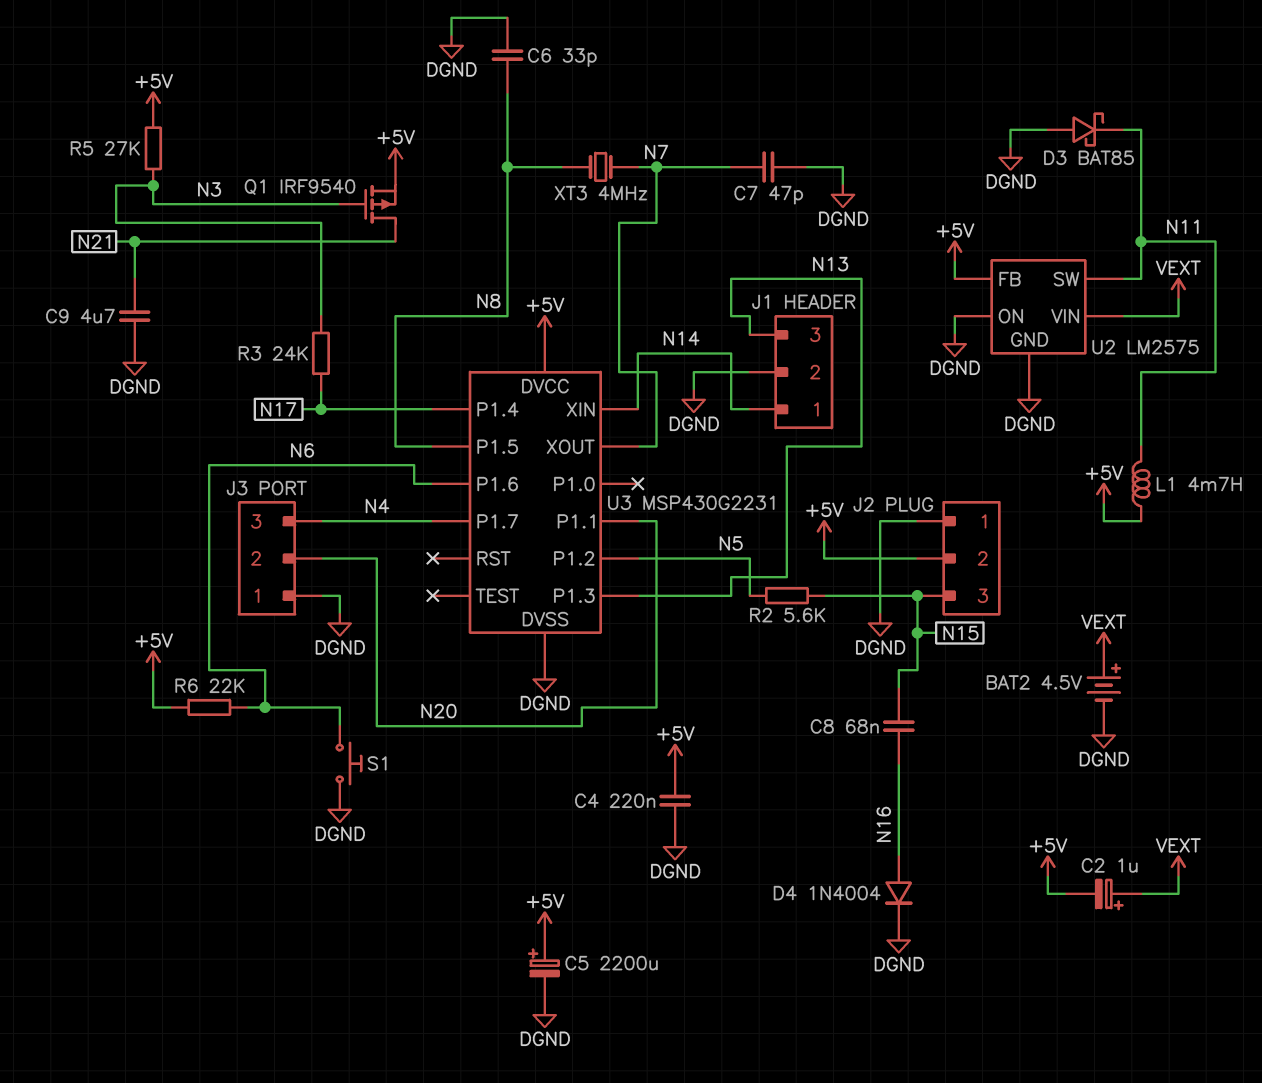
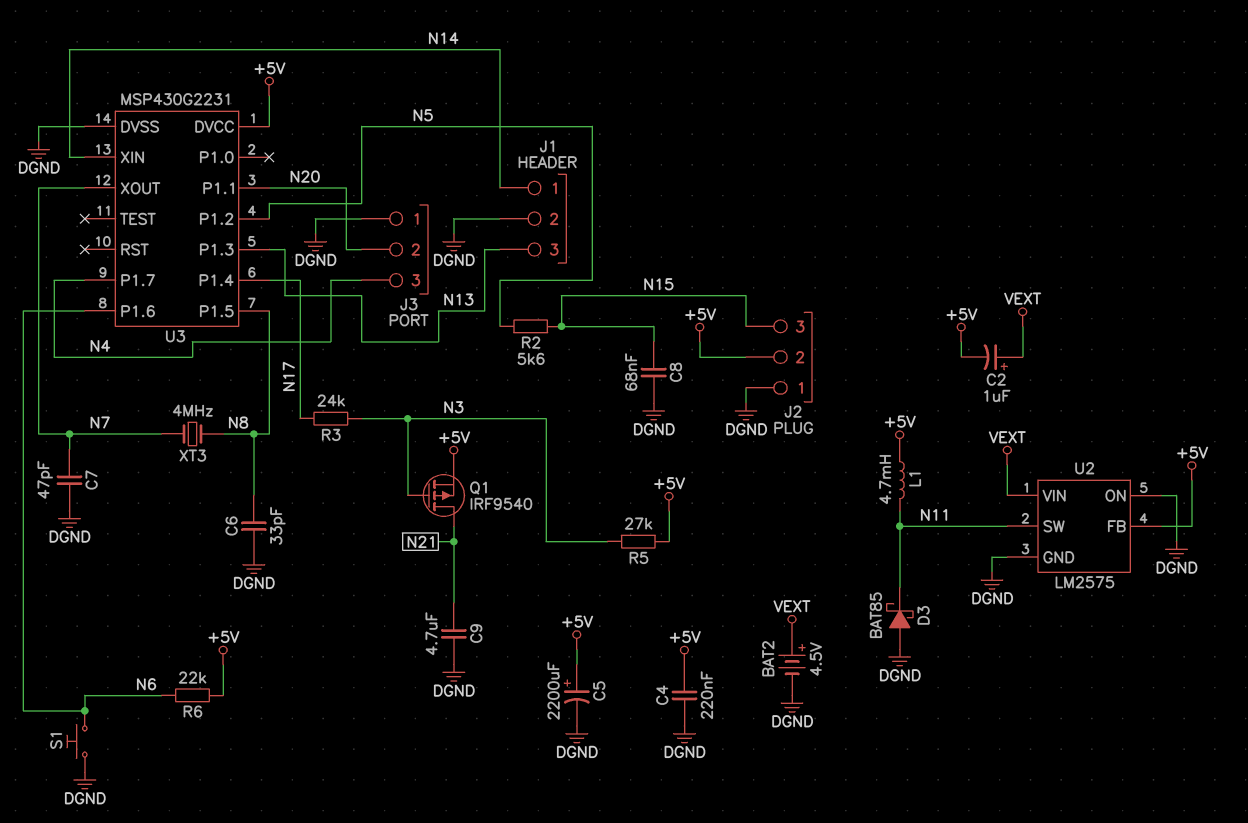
C8: 68nF (N15, N16) -> 68nF (DGND, N15)
D4: diode 1N4004 (A N16, K DGND) -> none

